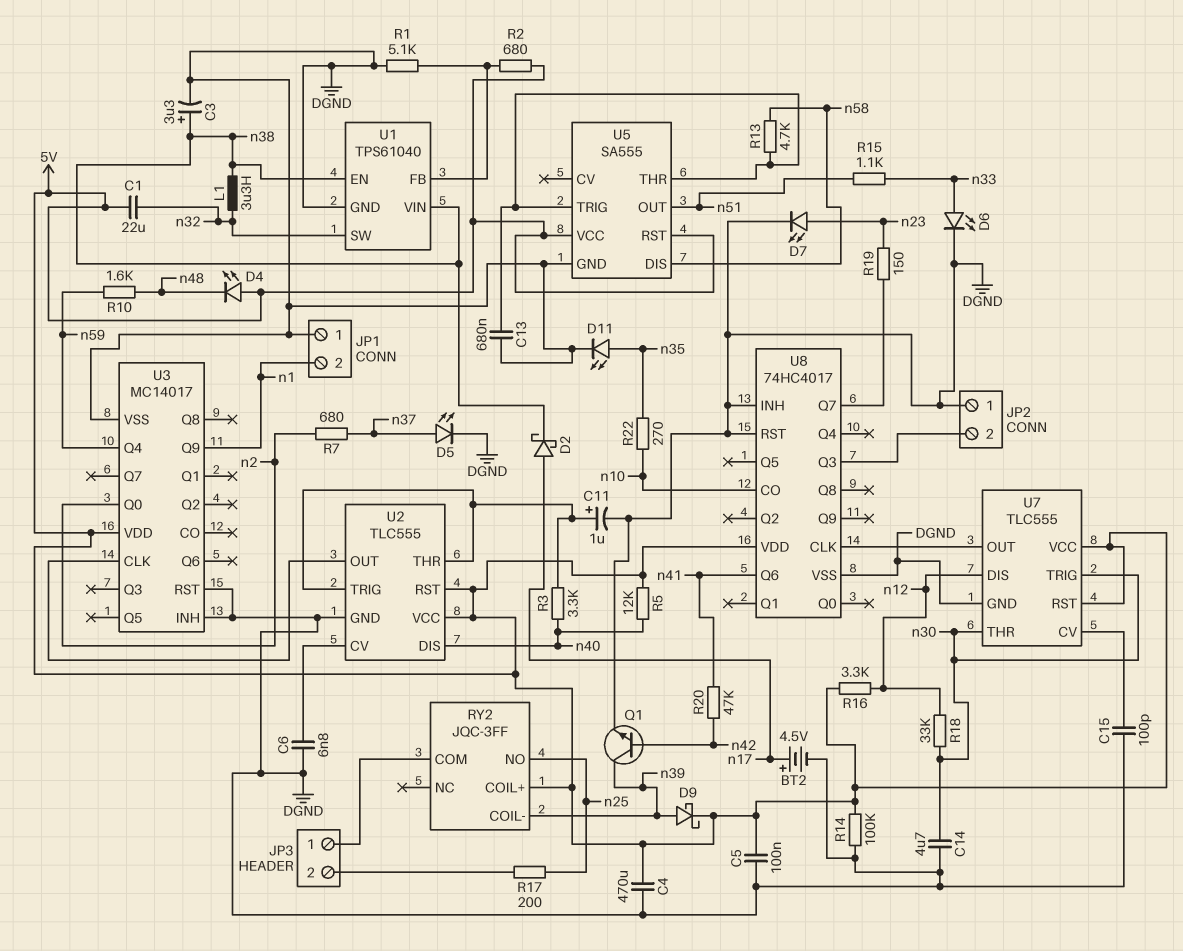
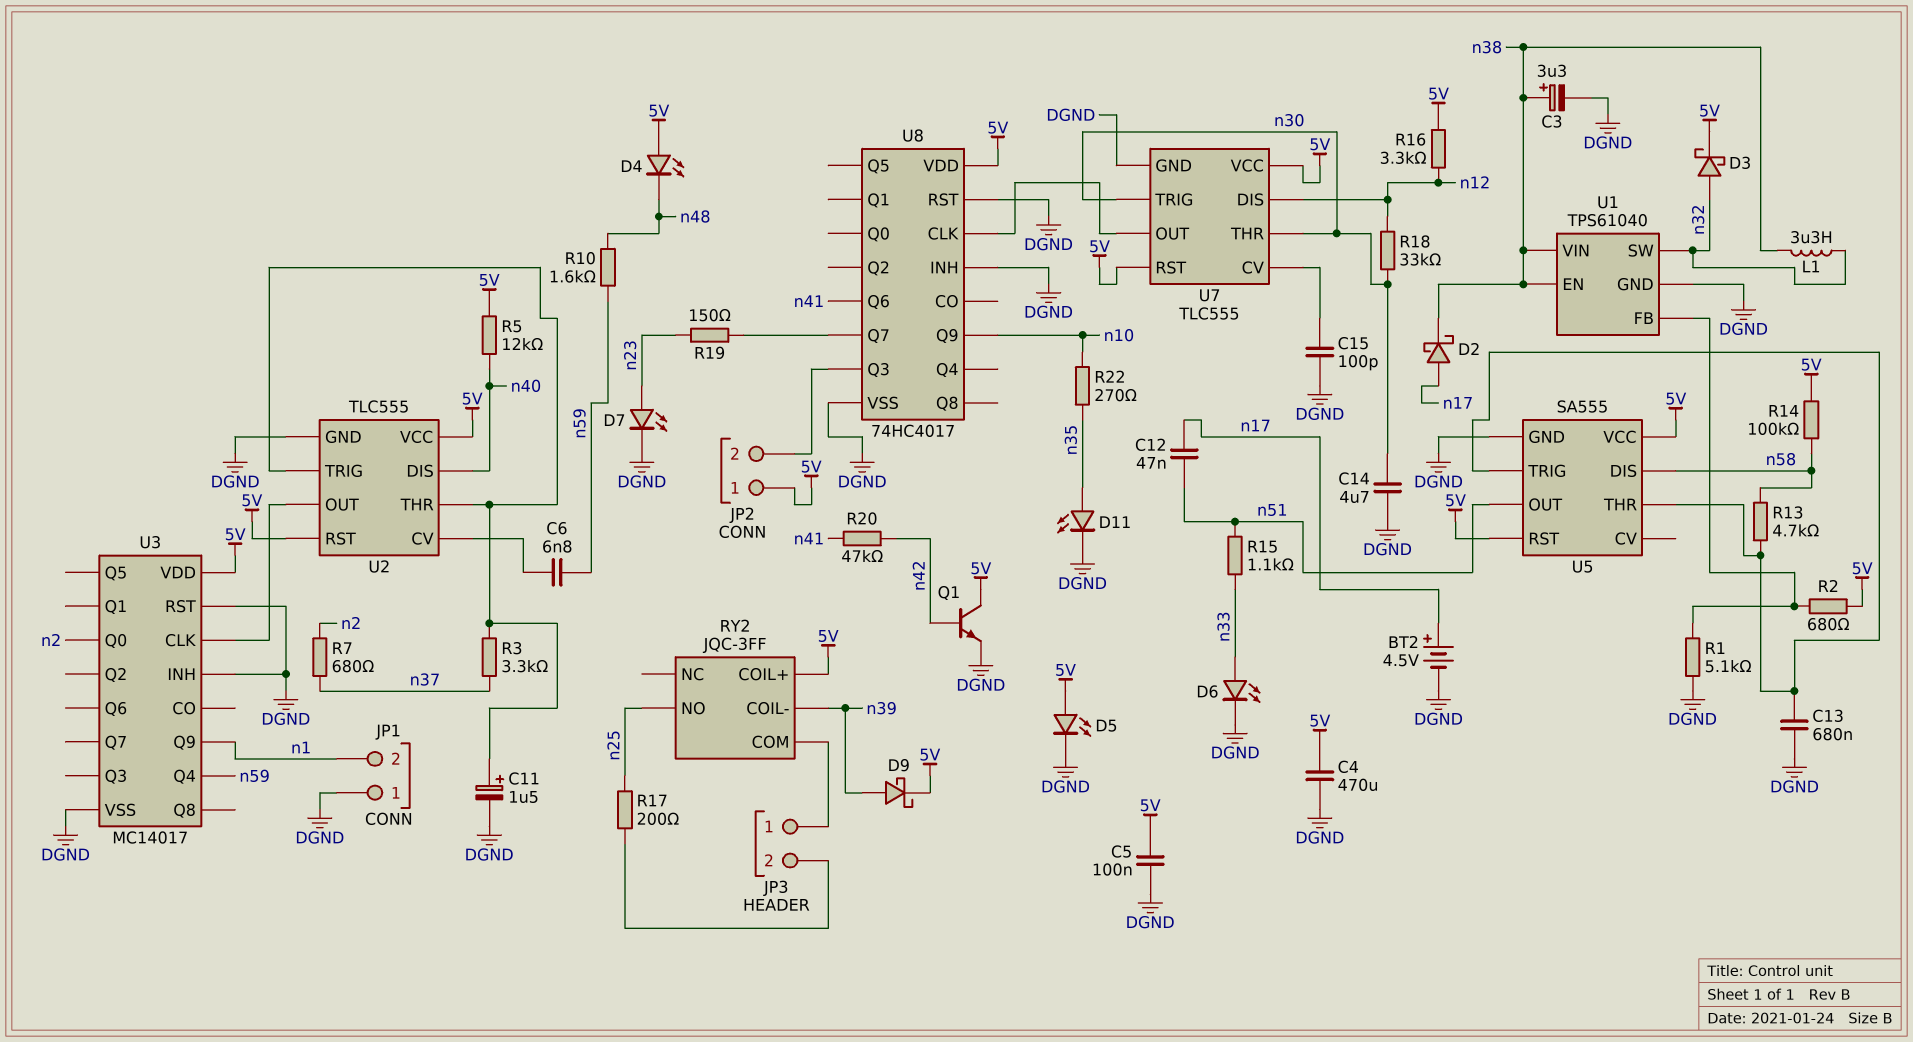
C1: 22uF (5V, n32) -> none
C6: 6.8nF (DGND, U2/CV) -> 6.8nF (U2/CV, n59)
C11: 1uF (plus U2/THR, minus DGND) -> 1.5uF (plus U2/THR, minus DGND)
C12: none -> 47nF (n17, n51)
D3: none -> schottky (A n32, K 5V)
D5: LED (A n37, K DGND) -> LED (A 5V, K DGND)
JP2 pin 1: DGND -> 5V
Q1: NPN (B n42, C n39, E DGND) -> NPN (B n42, C 5V, E DGND)
R3: 3.3k (U2/THR, n40) -> 3.3k (U2/THR, n37)
R14: 100k (5V, DGND) -> 100k (5V, n58)
U8 pin CO: n10 -> none
U8 pin Q9: none -> n10

